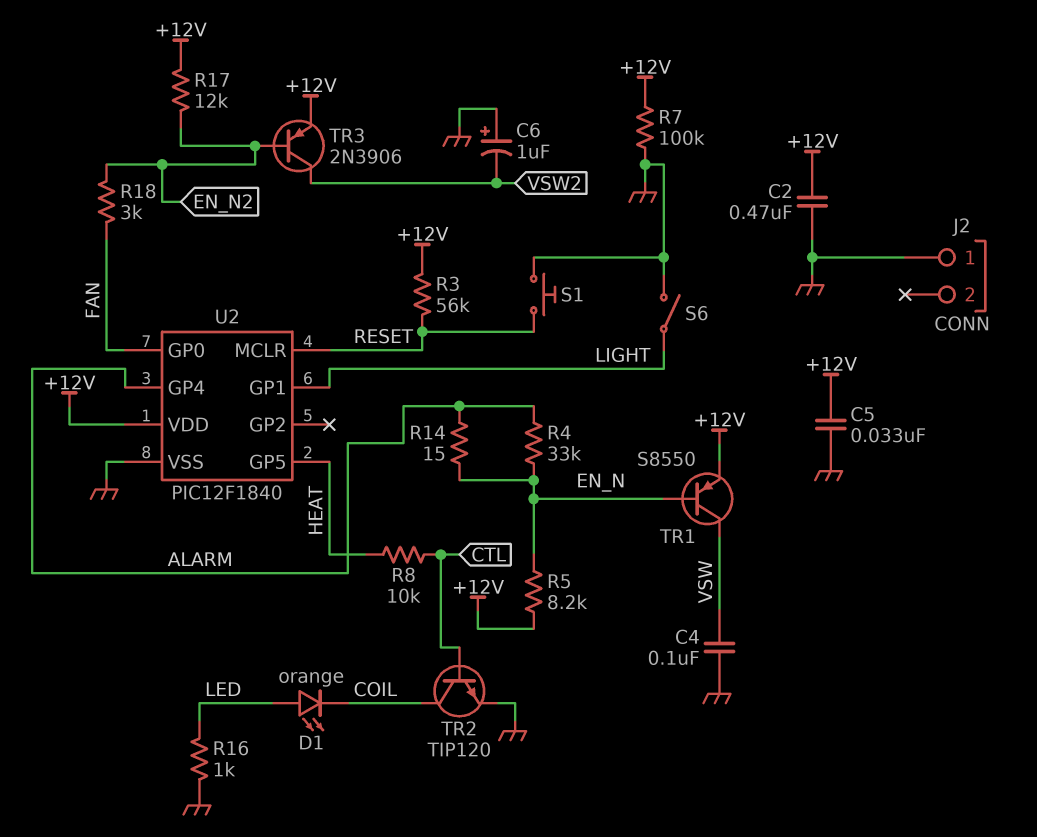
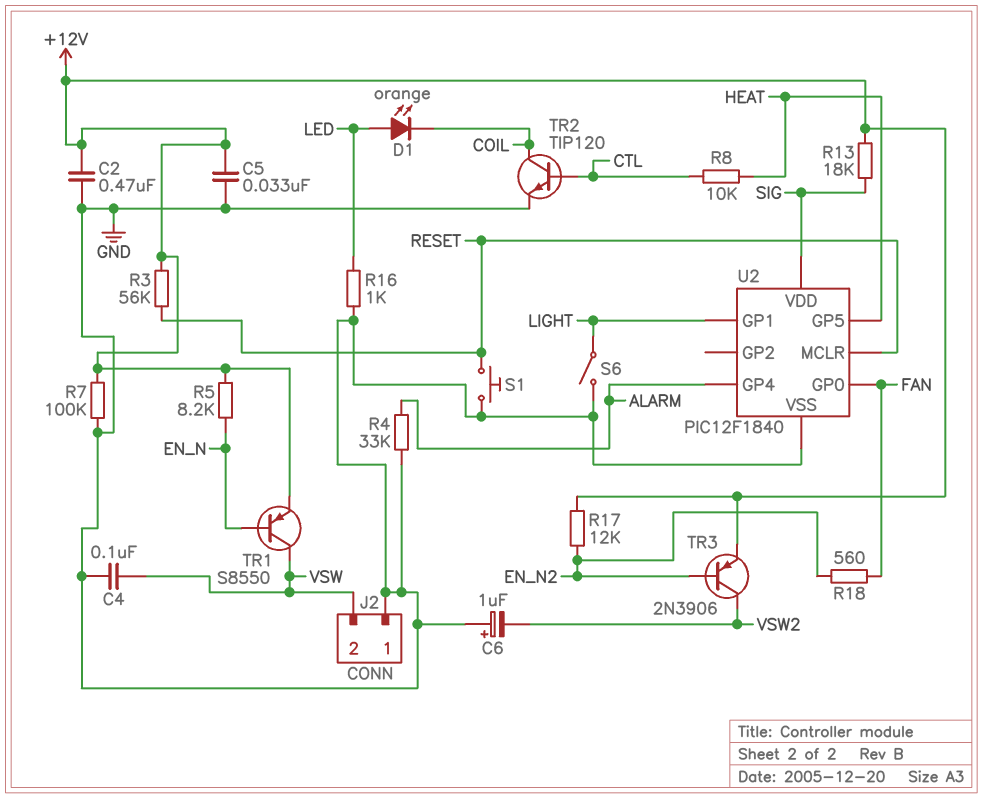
J2 pin 2: none -> VSW
R4: 33k (ALARM, EN_N) -> 33k (ALARM, GND)
R13: none -> 18k (+12V, SIG)
R14: 15 (ALARM, EN_N) -> none
R18: 3k (EN_N2, FAN) -> 560 (EN_N2, FAN)
U2 pin VDD: +12V -> SIG

